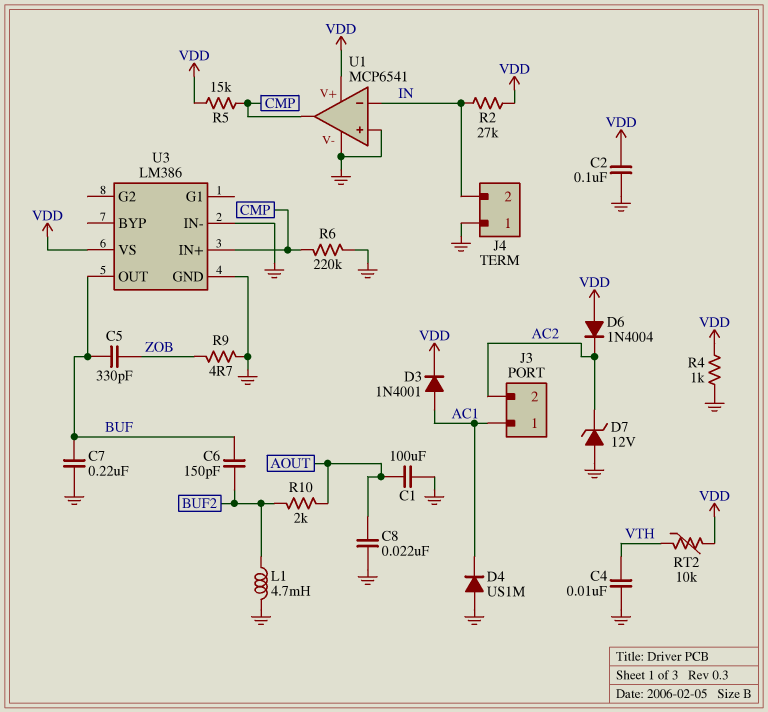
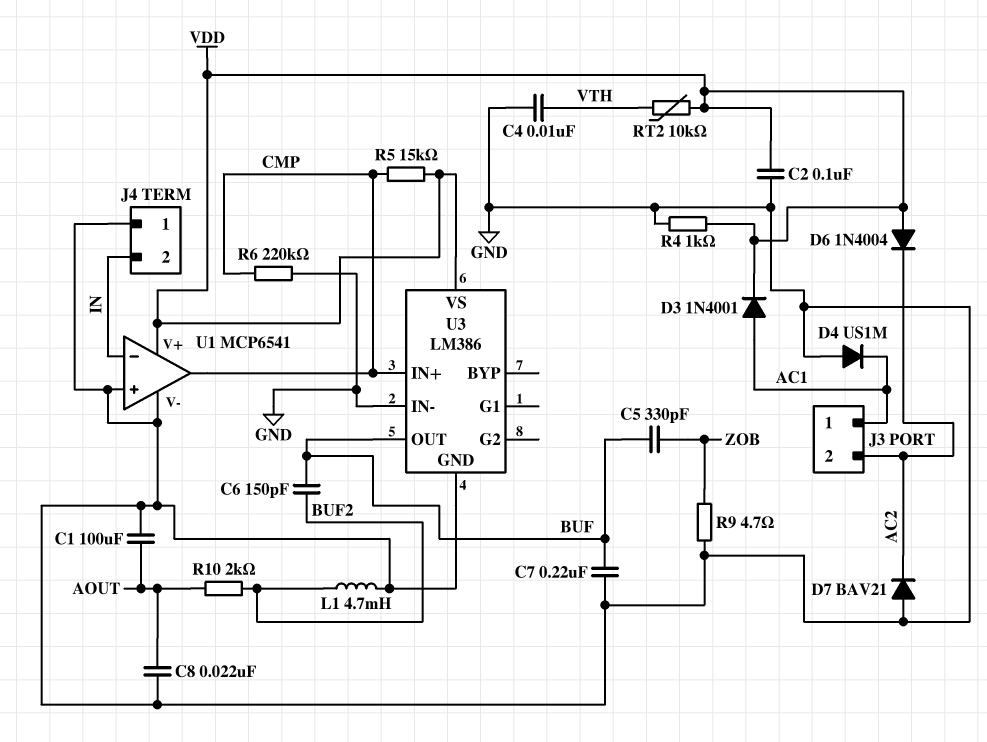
D7: zener 12V (A GND, K AC2) -> diode BAV21 (A GND, K AC2)
R2: 27k (IN, VDD) -> none

